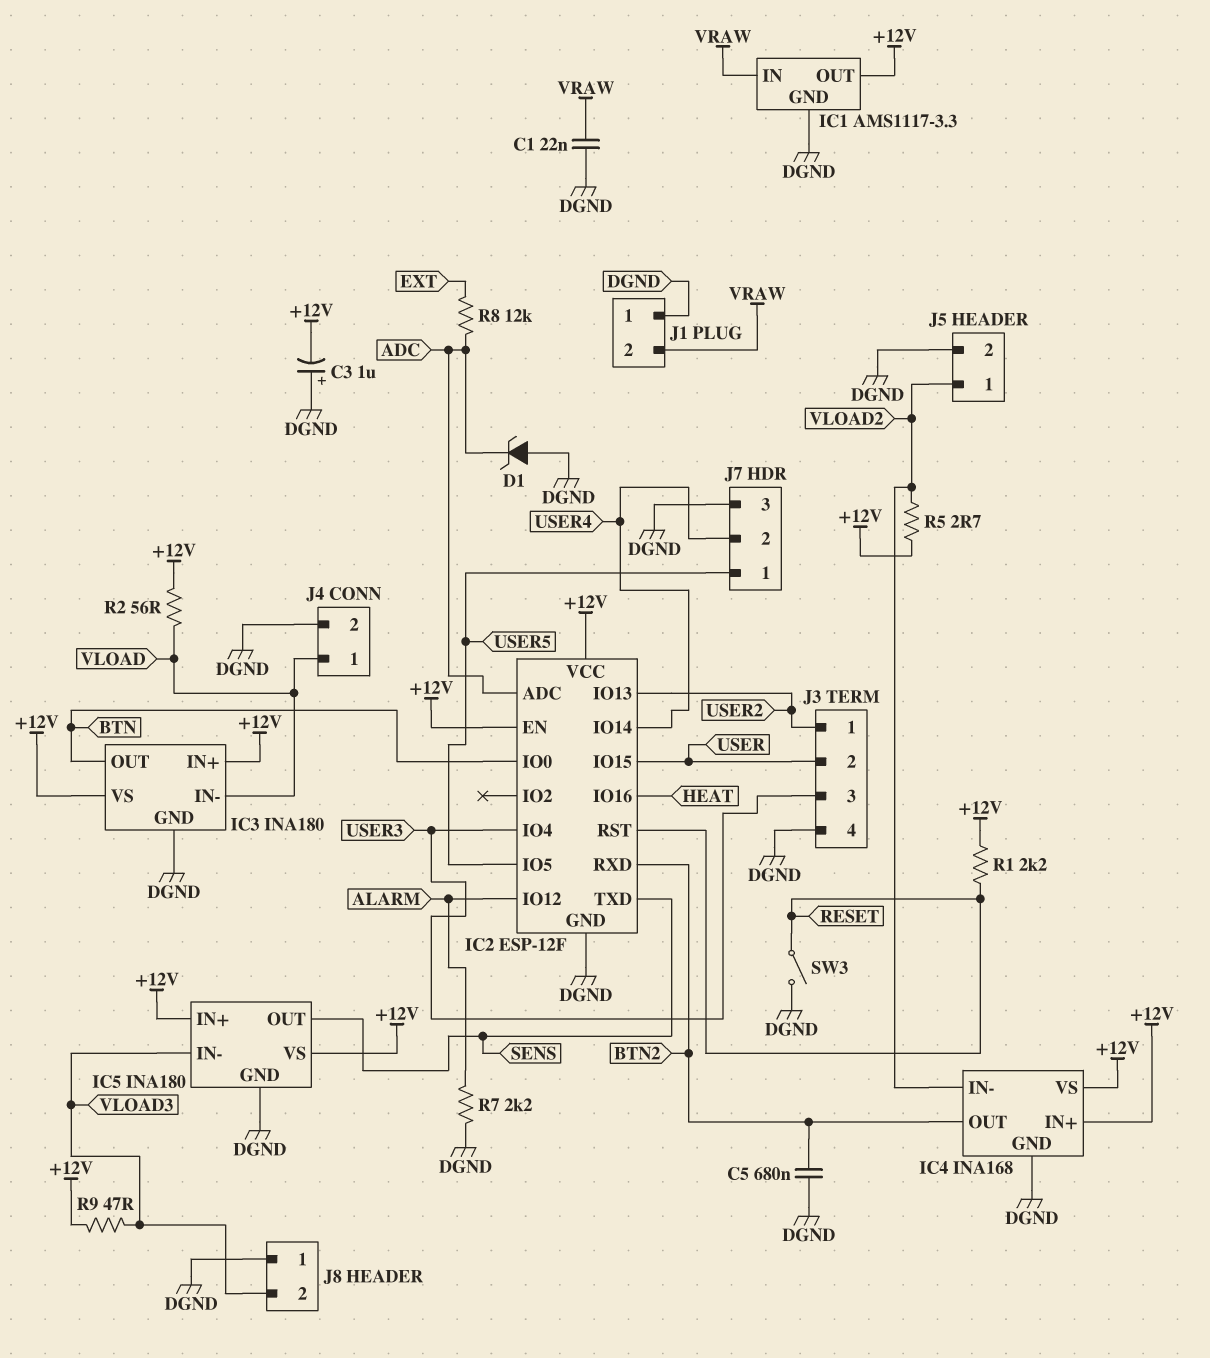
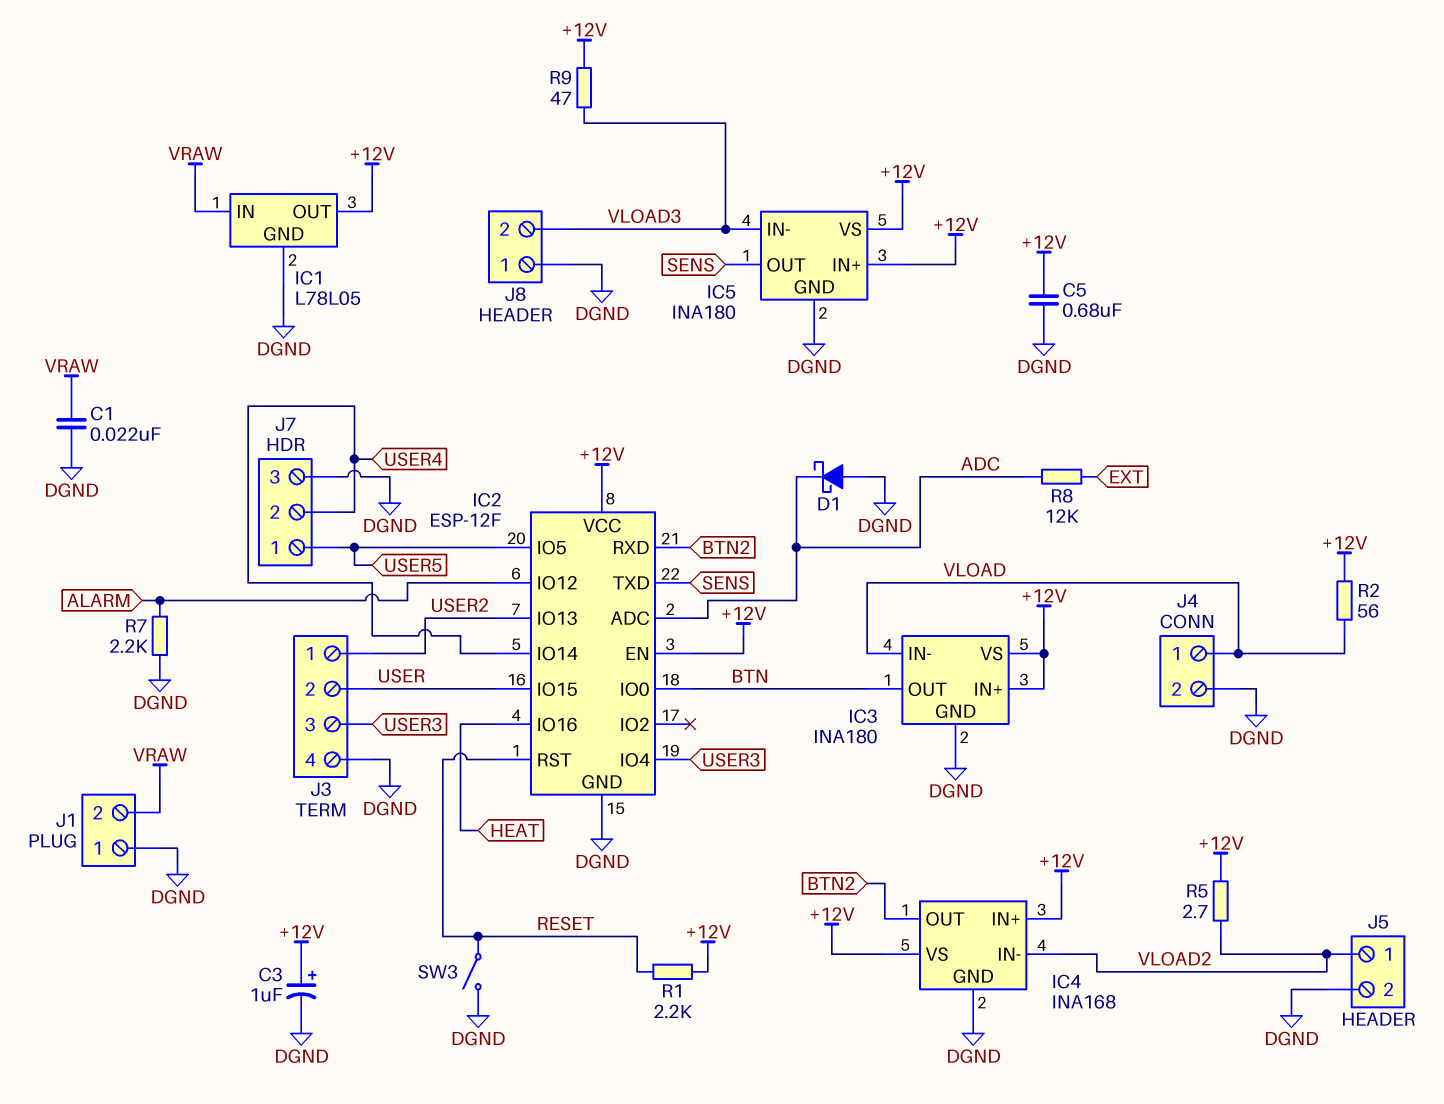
C3: 1uF (plus DGND, minus +12V) -> 1uF (plus +12V, minus DGND)
C5: 680nF (BTN2, DGND) -> 680nF (+12V, DGND)
D1: zener (A DGND, K ADC) -> schottky (A DGND, K ADC)
IC1: AMS1117-3.3 -> L78L05

